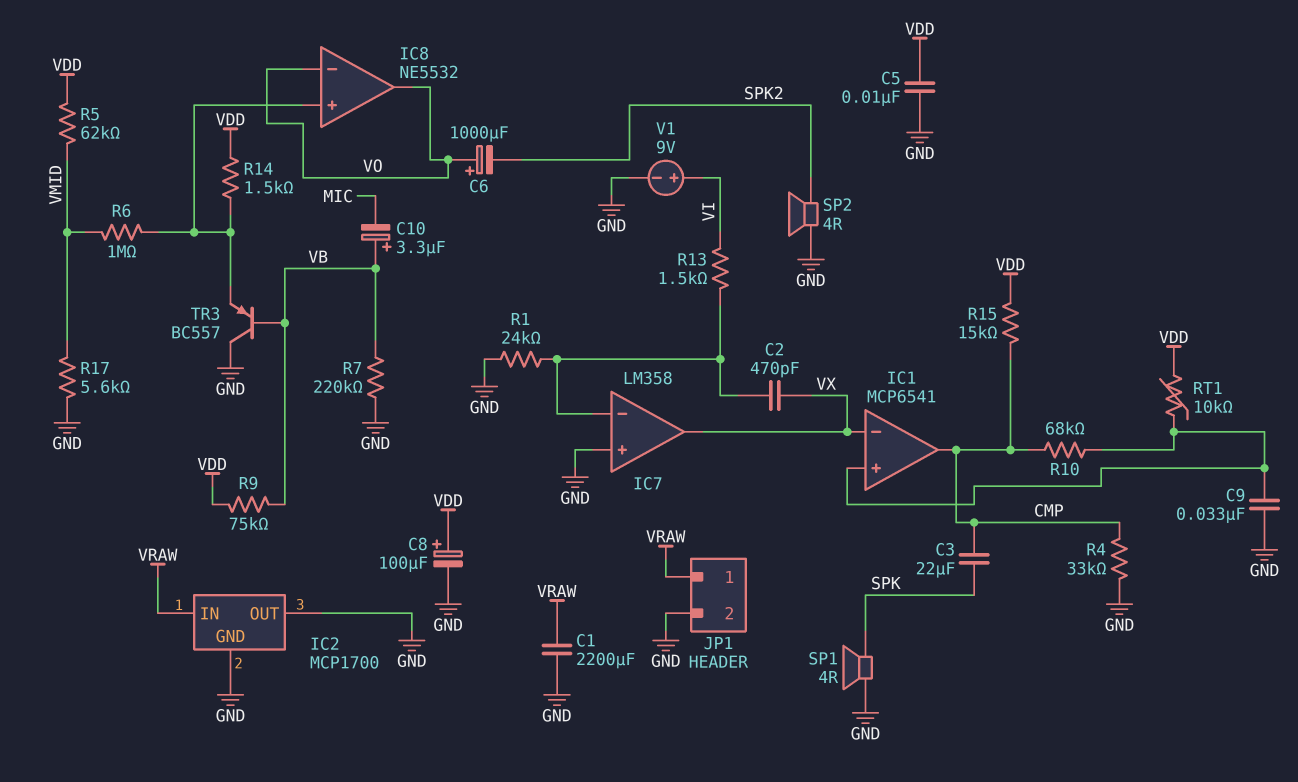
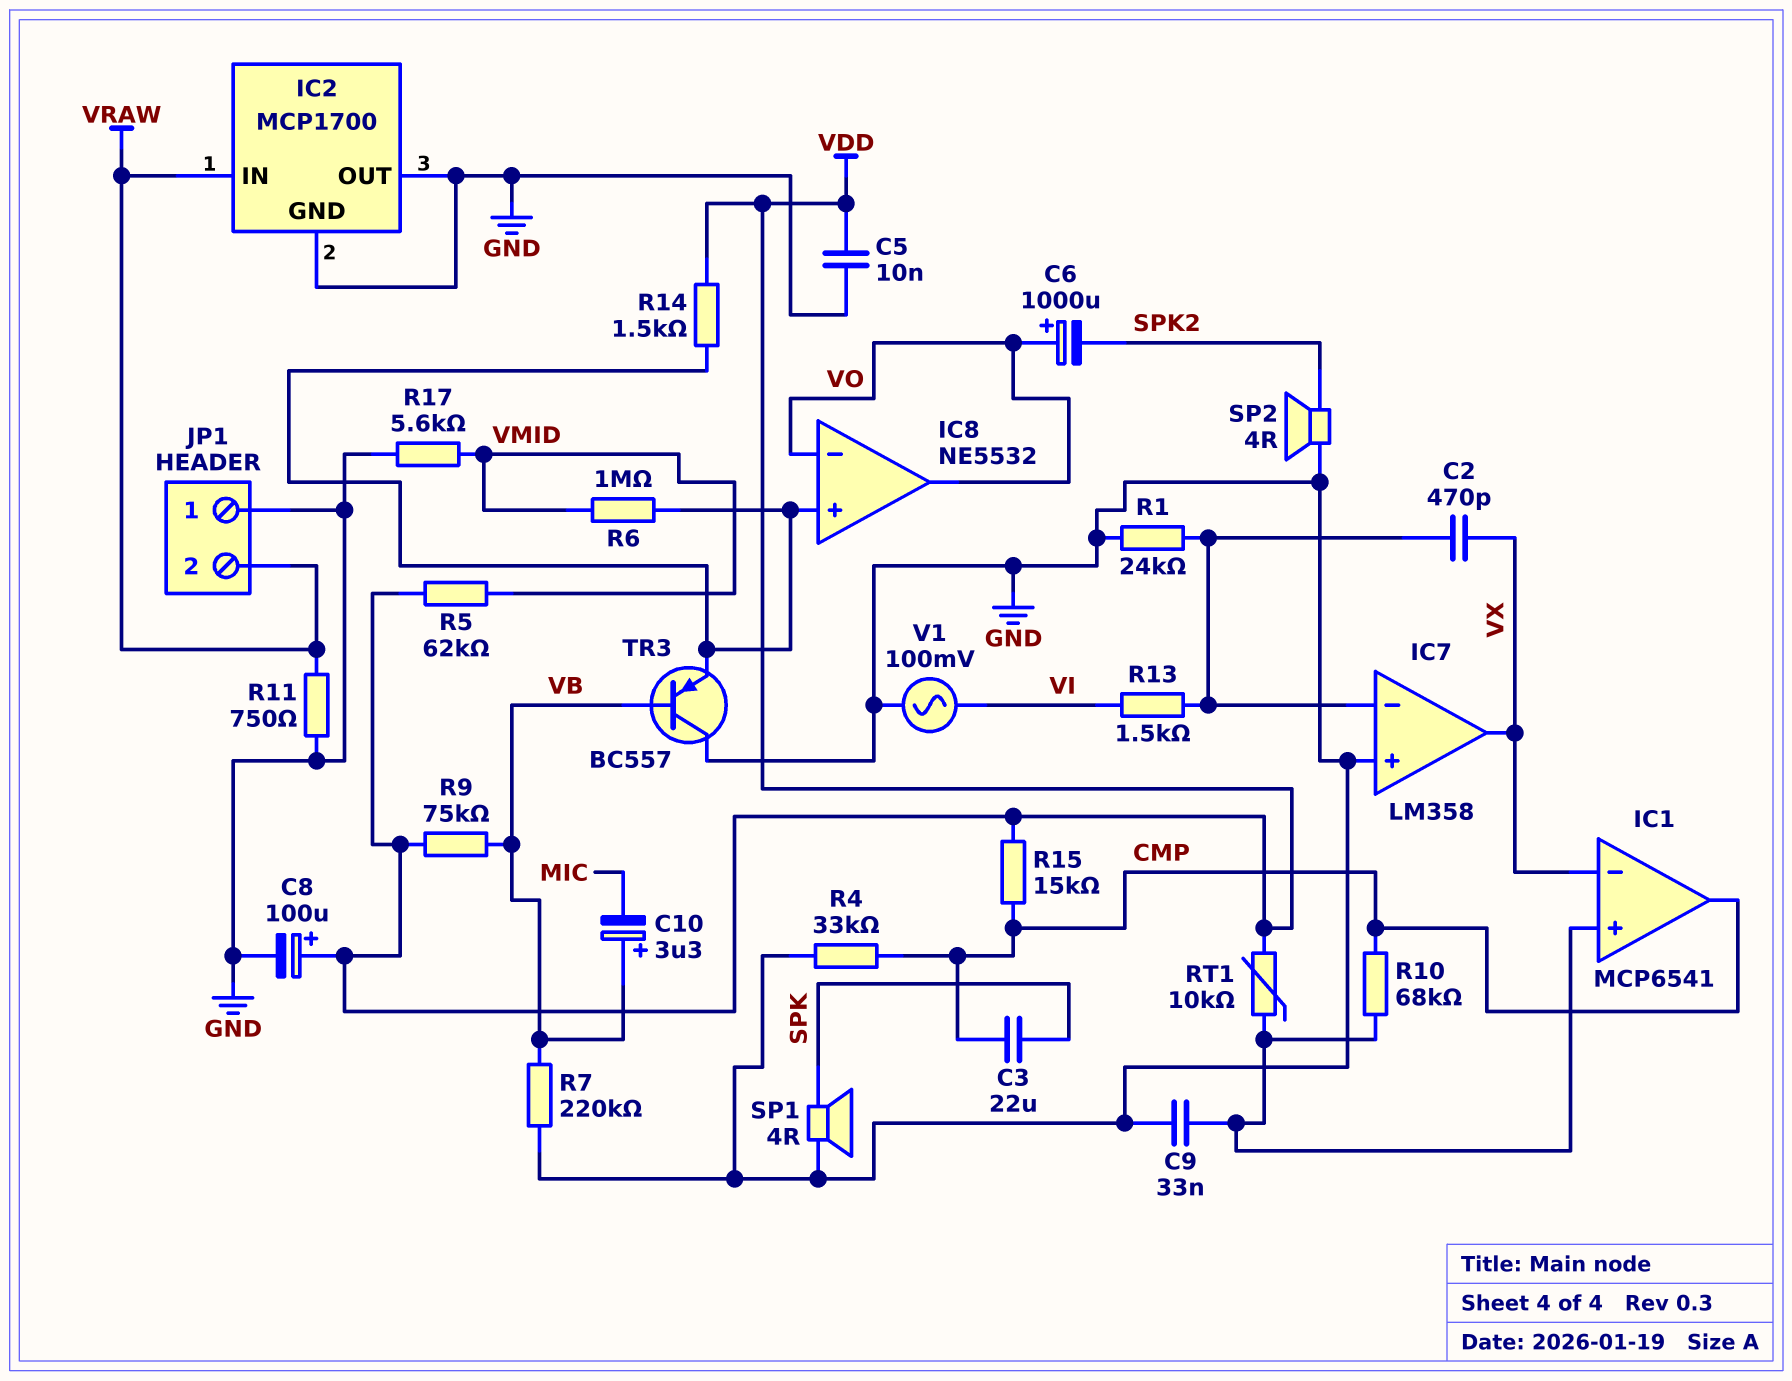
C1: 2200uF (GND, VRAW) -> none
JP1 pin 1: VRAW -> GND
JP1 pin 2: GND -> VRAW
R11: none -> 750 (GND, VRAW)
V1: 9V (plus VI, minus GND) -> AC 100mV (GND, VI)

